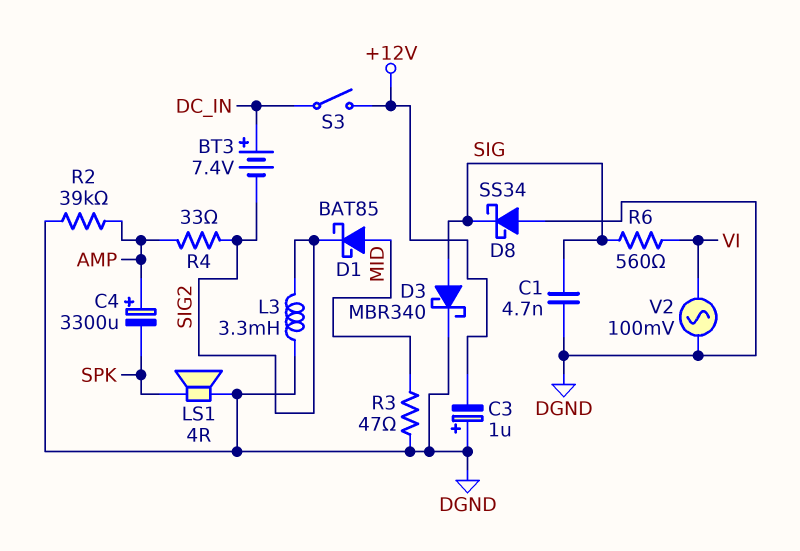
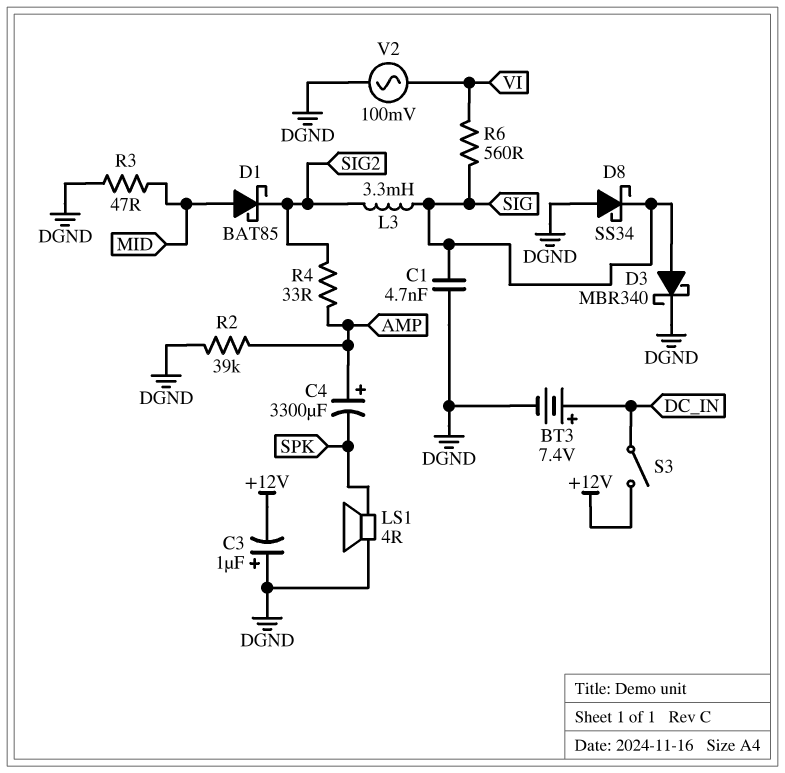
BT3: 7.4V (plus DC_IN, minus SIG2) -> 7.4V (plus DC_IN, minus DGND)
L3: 3.3mH (DGND, SIG2) -> 3.3mH (SIG, SIG2)

